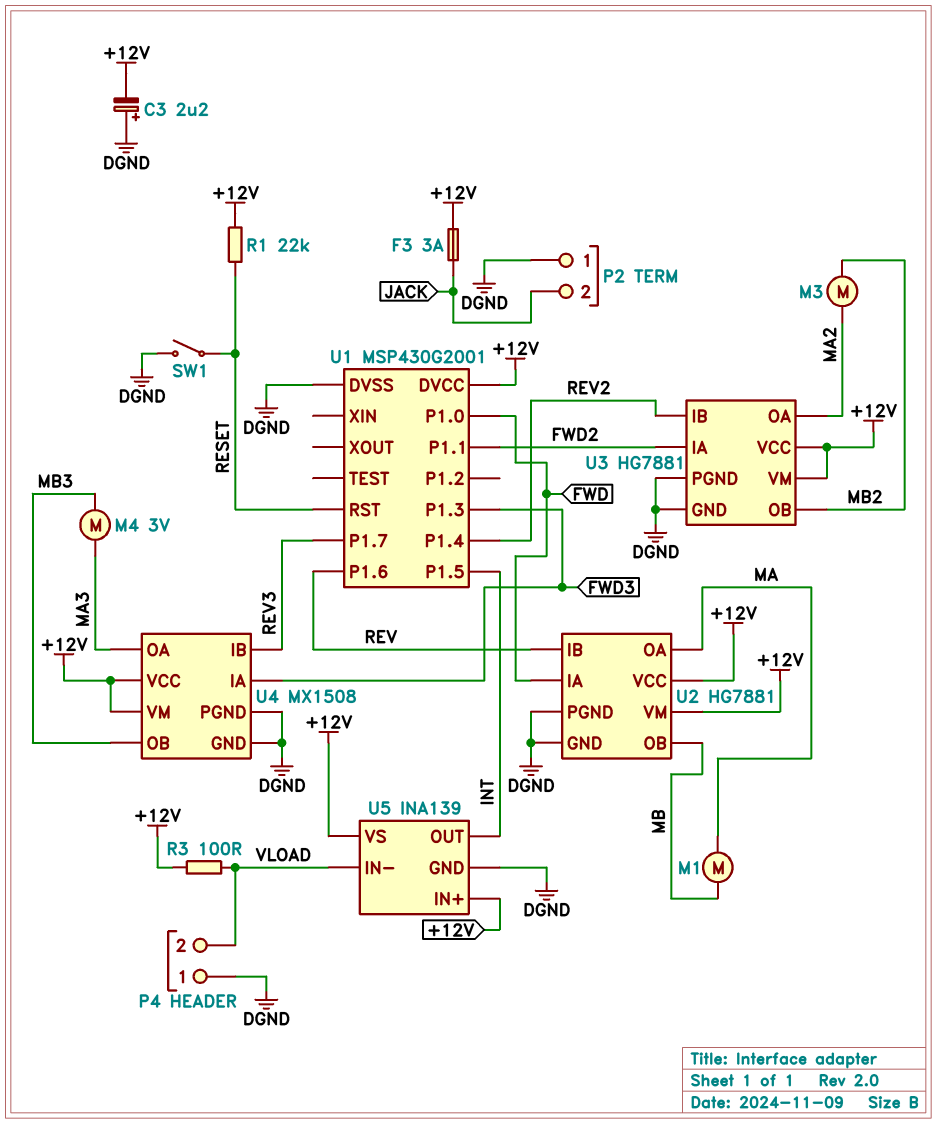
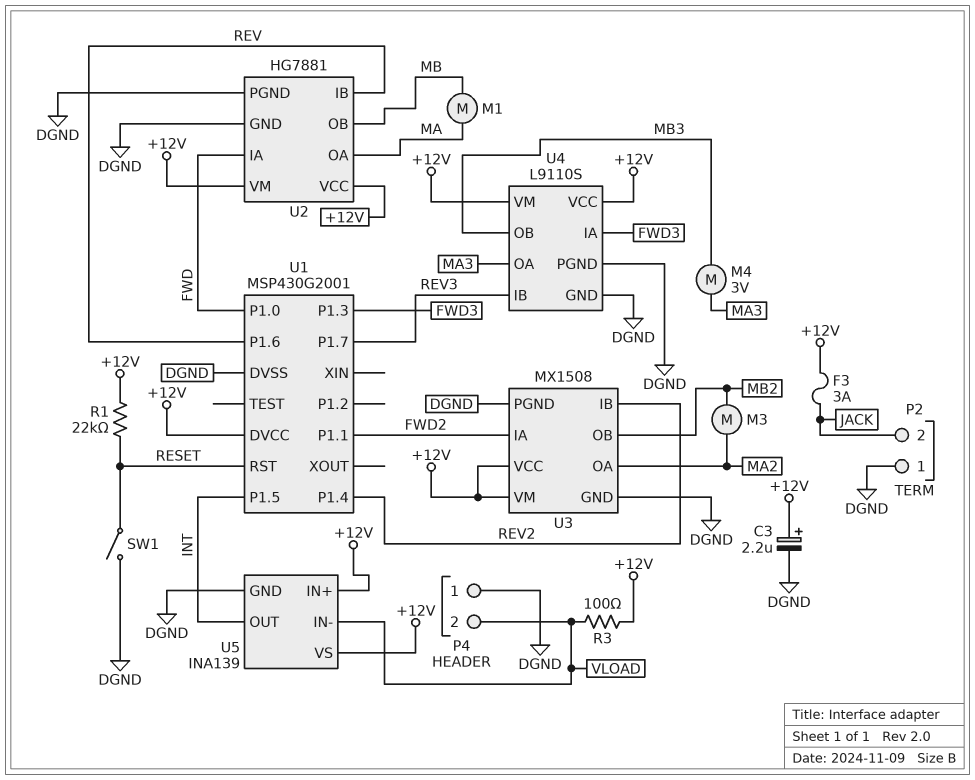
C3: 2.2uF (plus DGND, minus +12V) -> 2.2uF (plus +12V, minus DGND)
U3: HG7881 -> MX1508
U4: MX1508 -> L9110S

